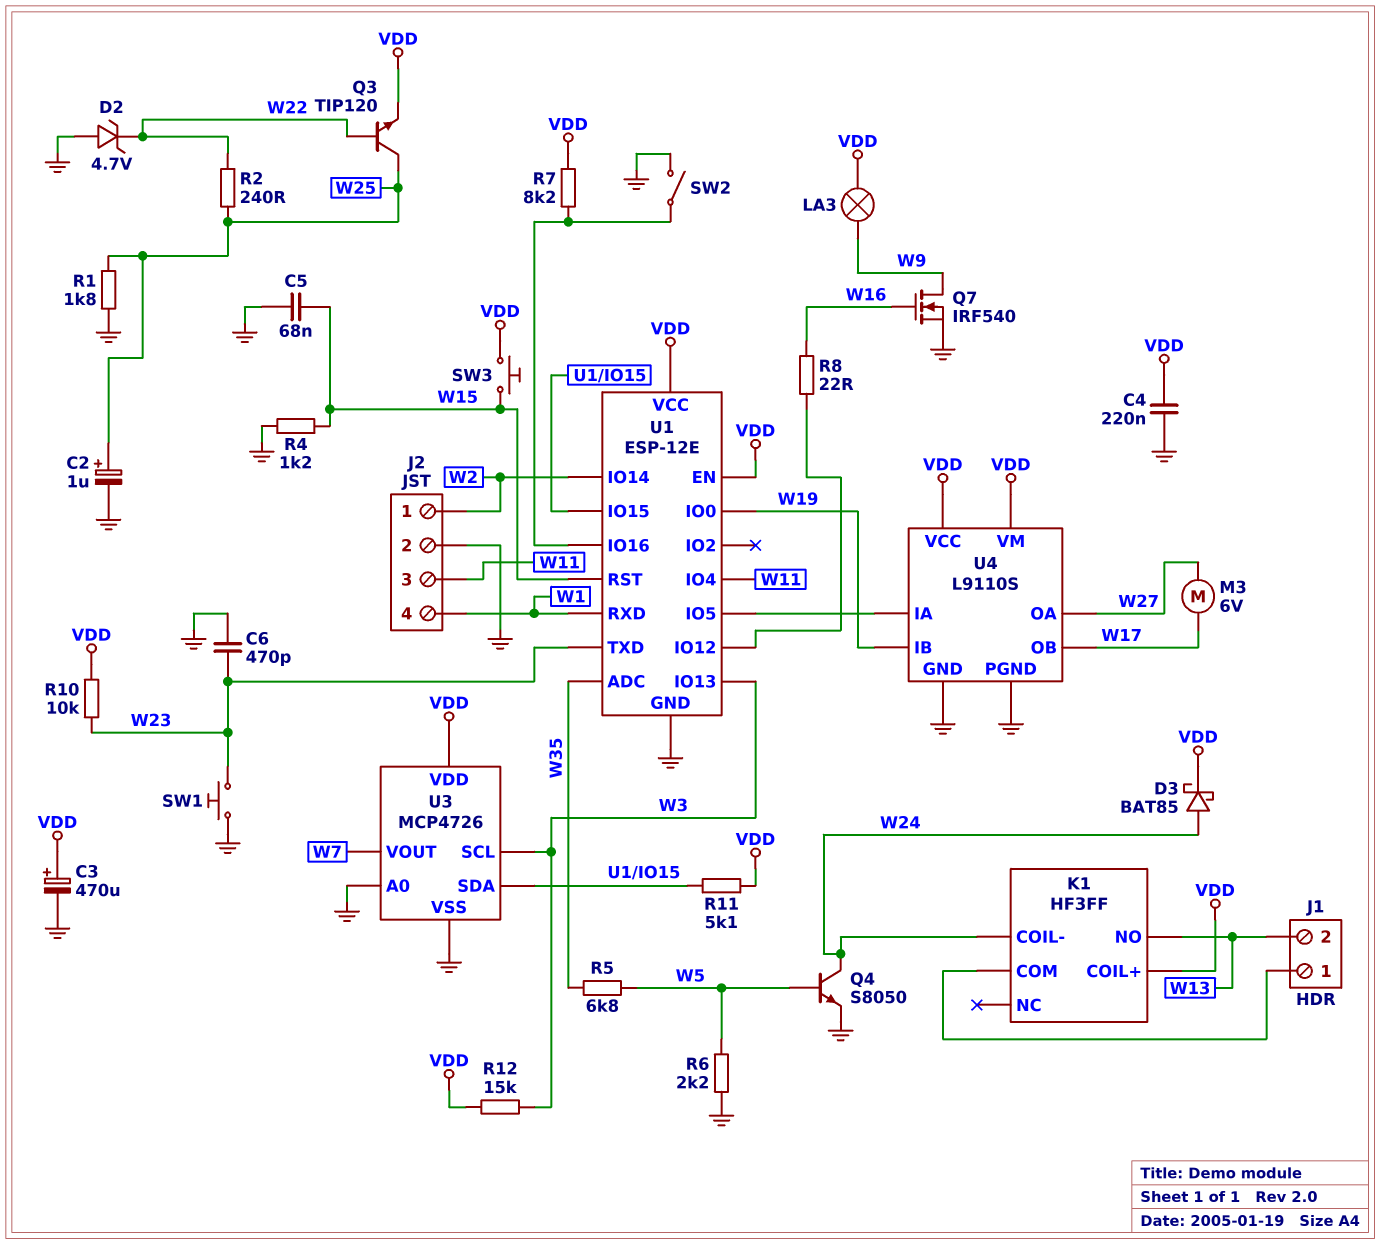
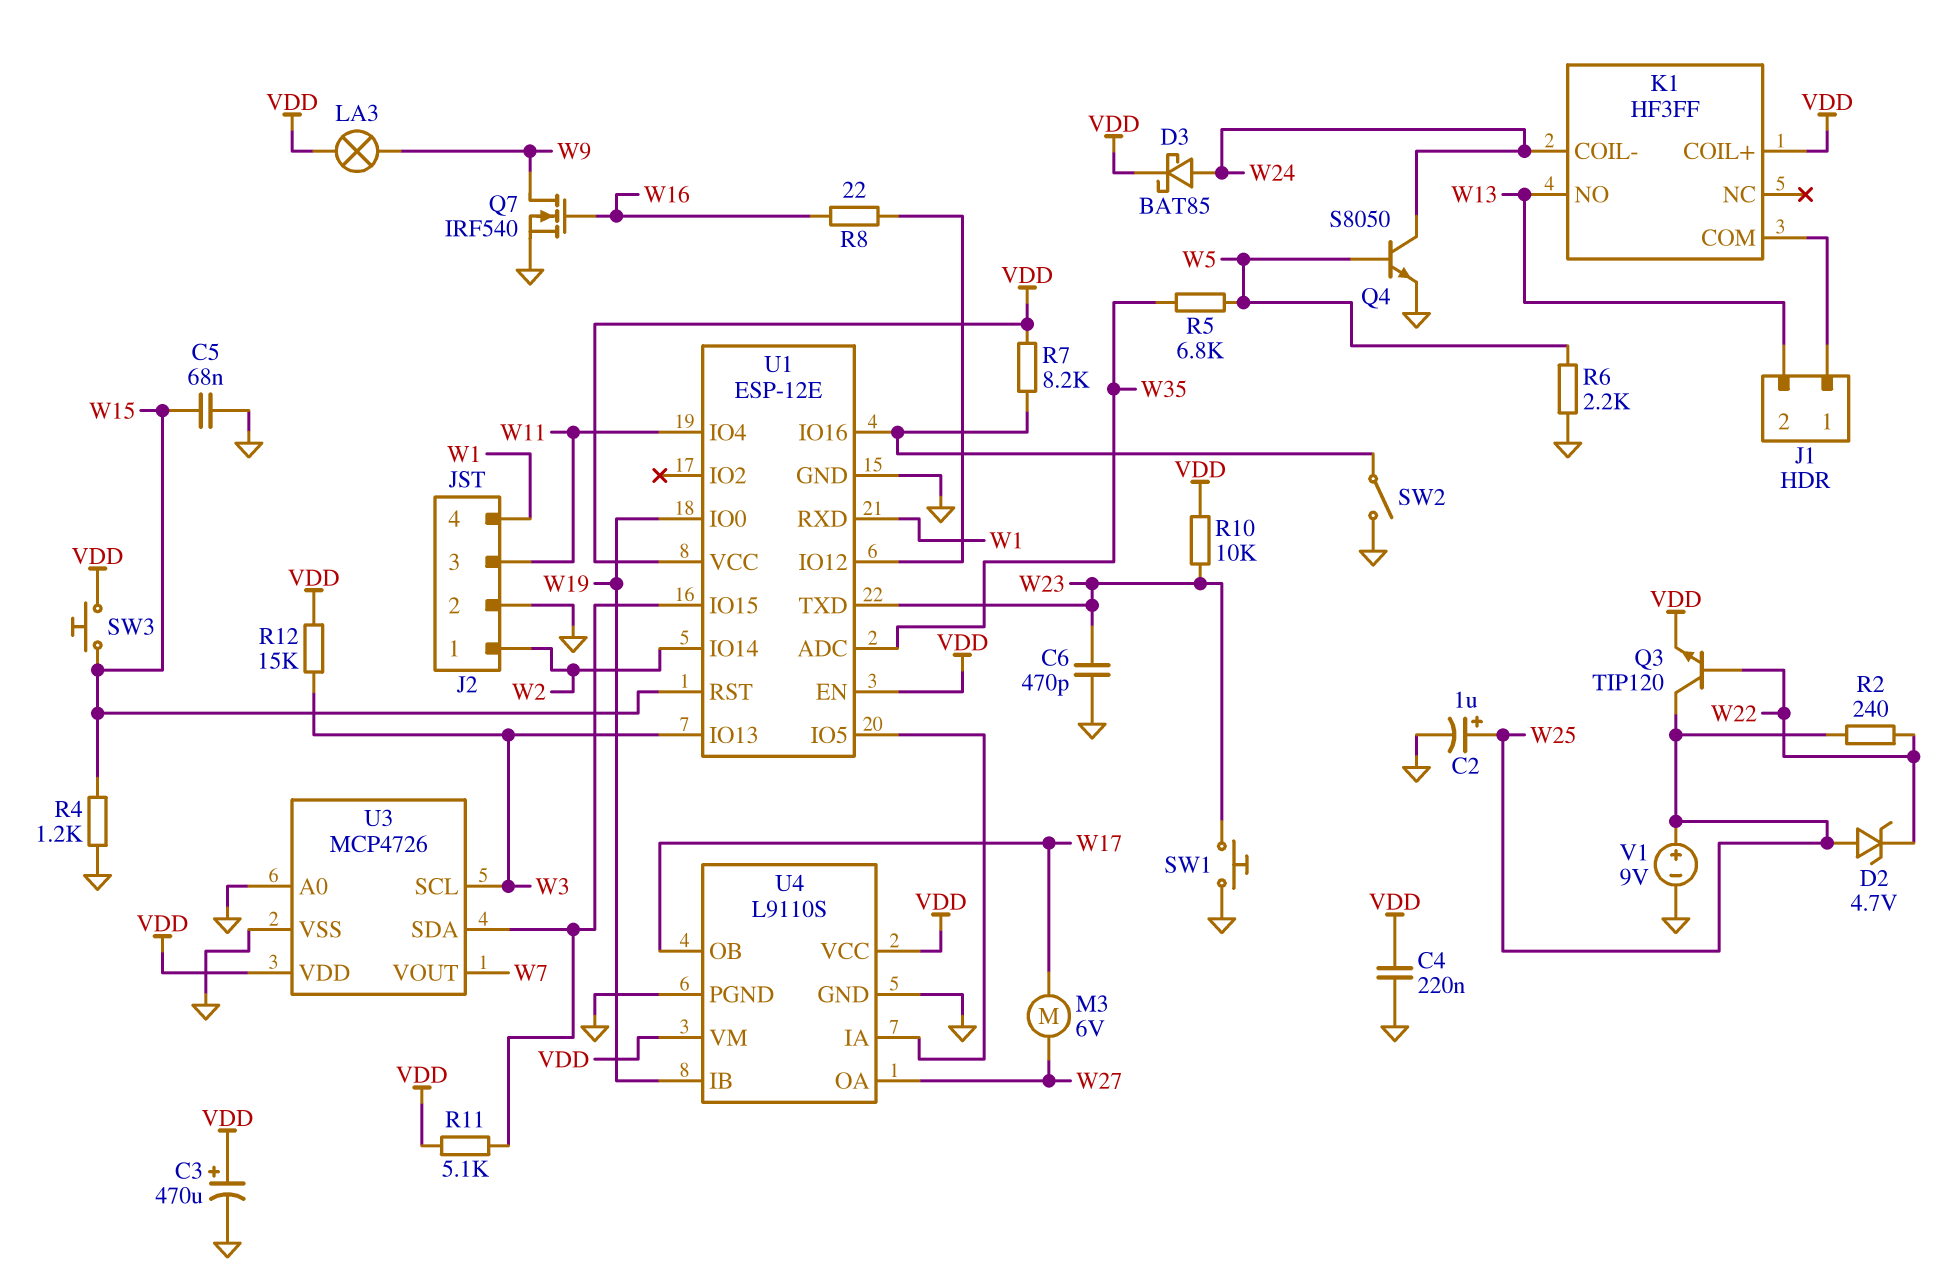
D2: zener 4.7V (A GND, K W22) -> zener 4.7V (A W25, K W22)
R1: 1.8k (GND, W25) -> none
V1: none -> 9V (plus W25, minus GND)

